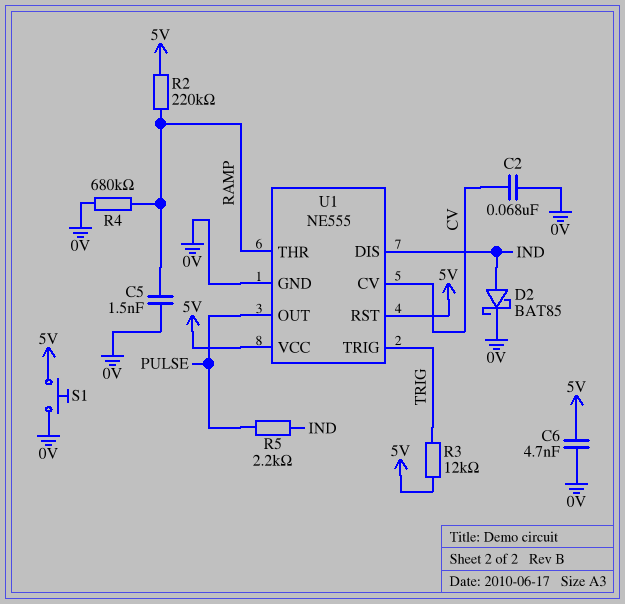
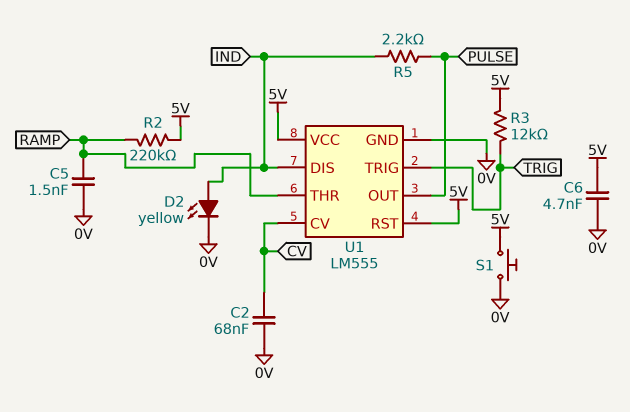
D2: schottky BAT85 (A IND, K 0V) -> LED yellow (A IND, K 0V)
R4: 680k (0V, RAMP) -> none
U1: NE555 -> LM555

